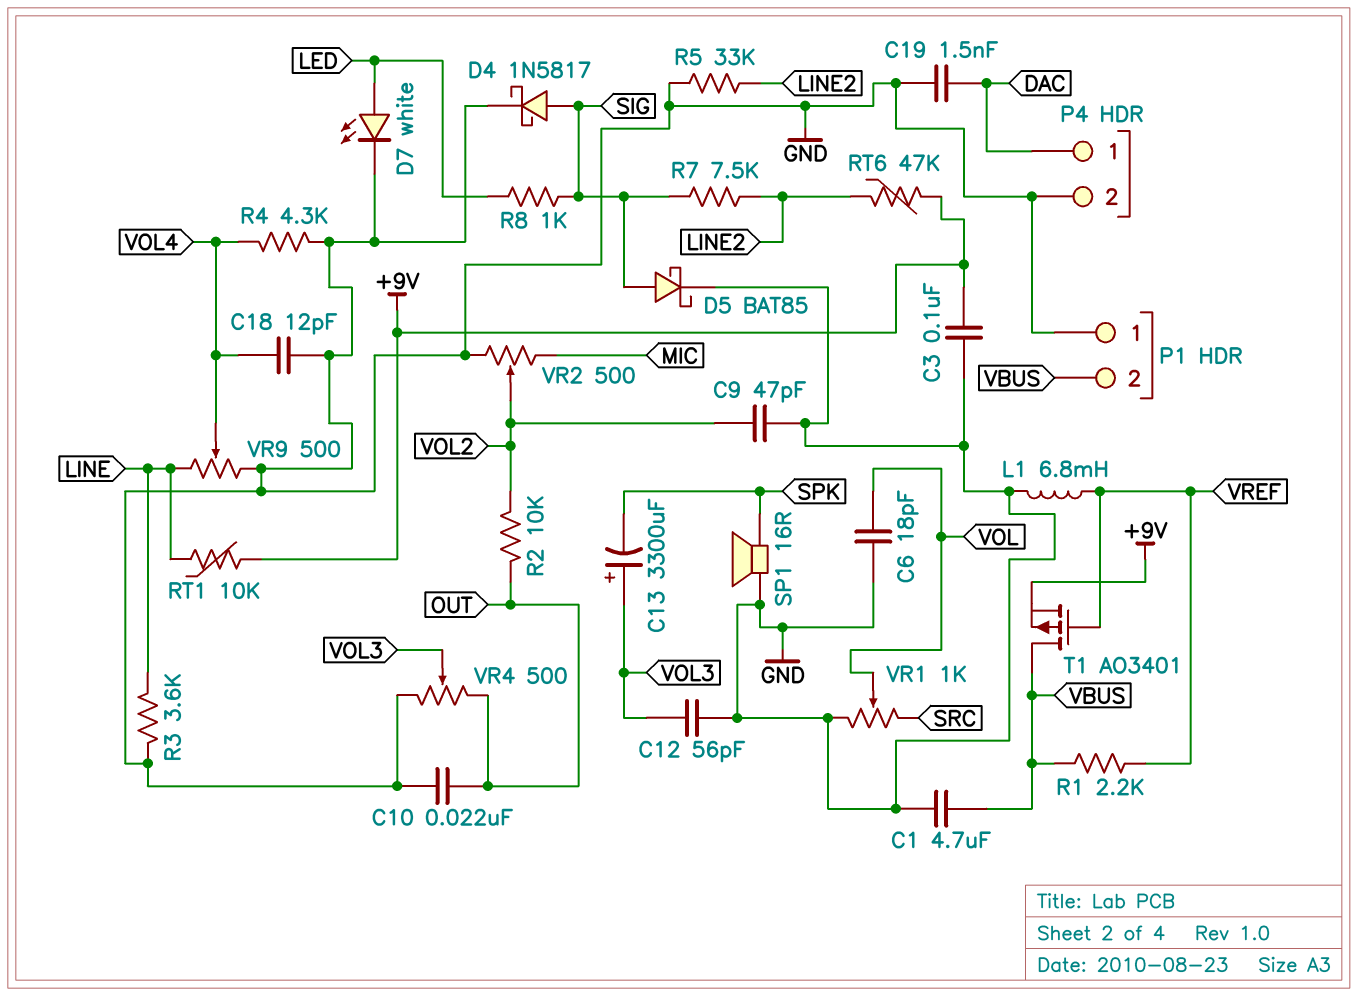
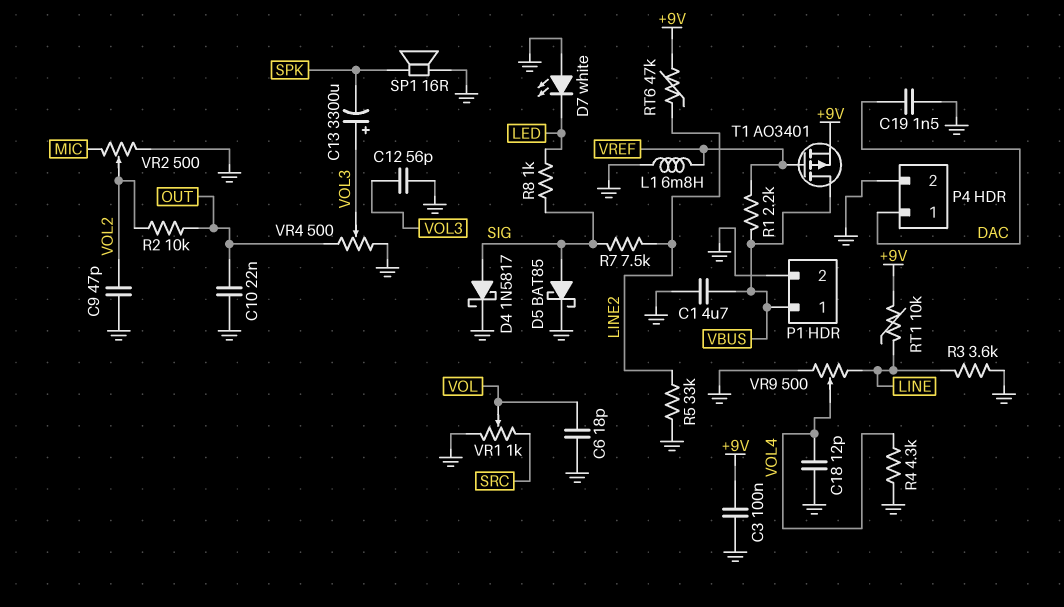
D7: LED white (A LED, K GND) -> LED white (A GND, K LED)
P1 pin 1: GND -> VBUS
P1 pin 2: VBUS -> GND

